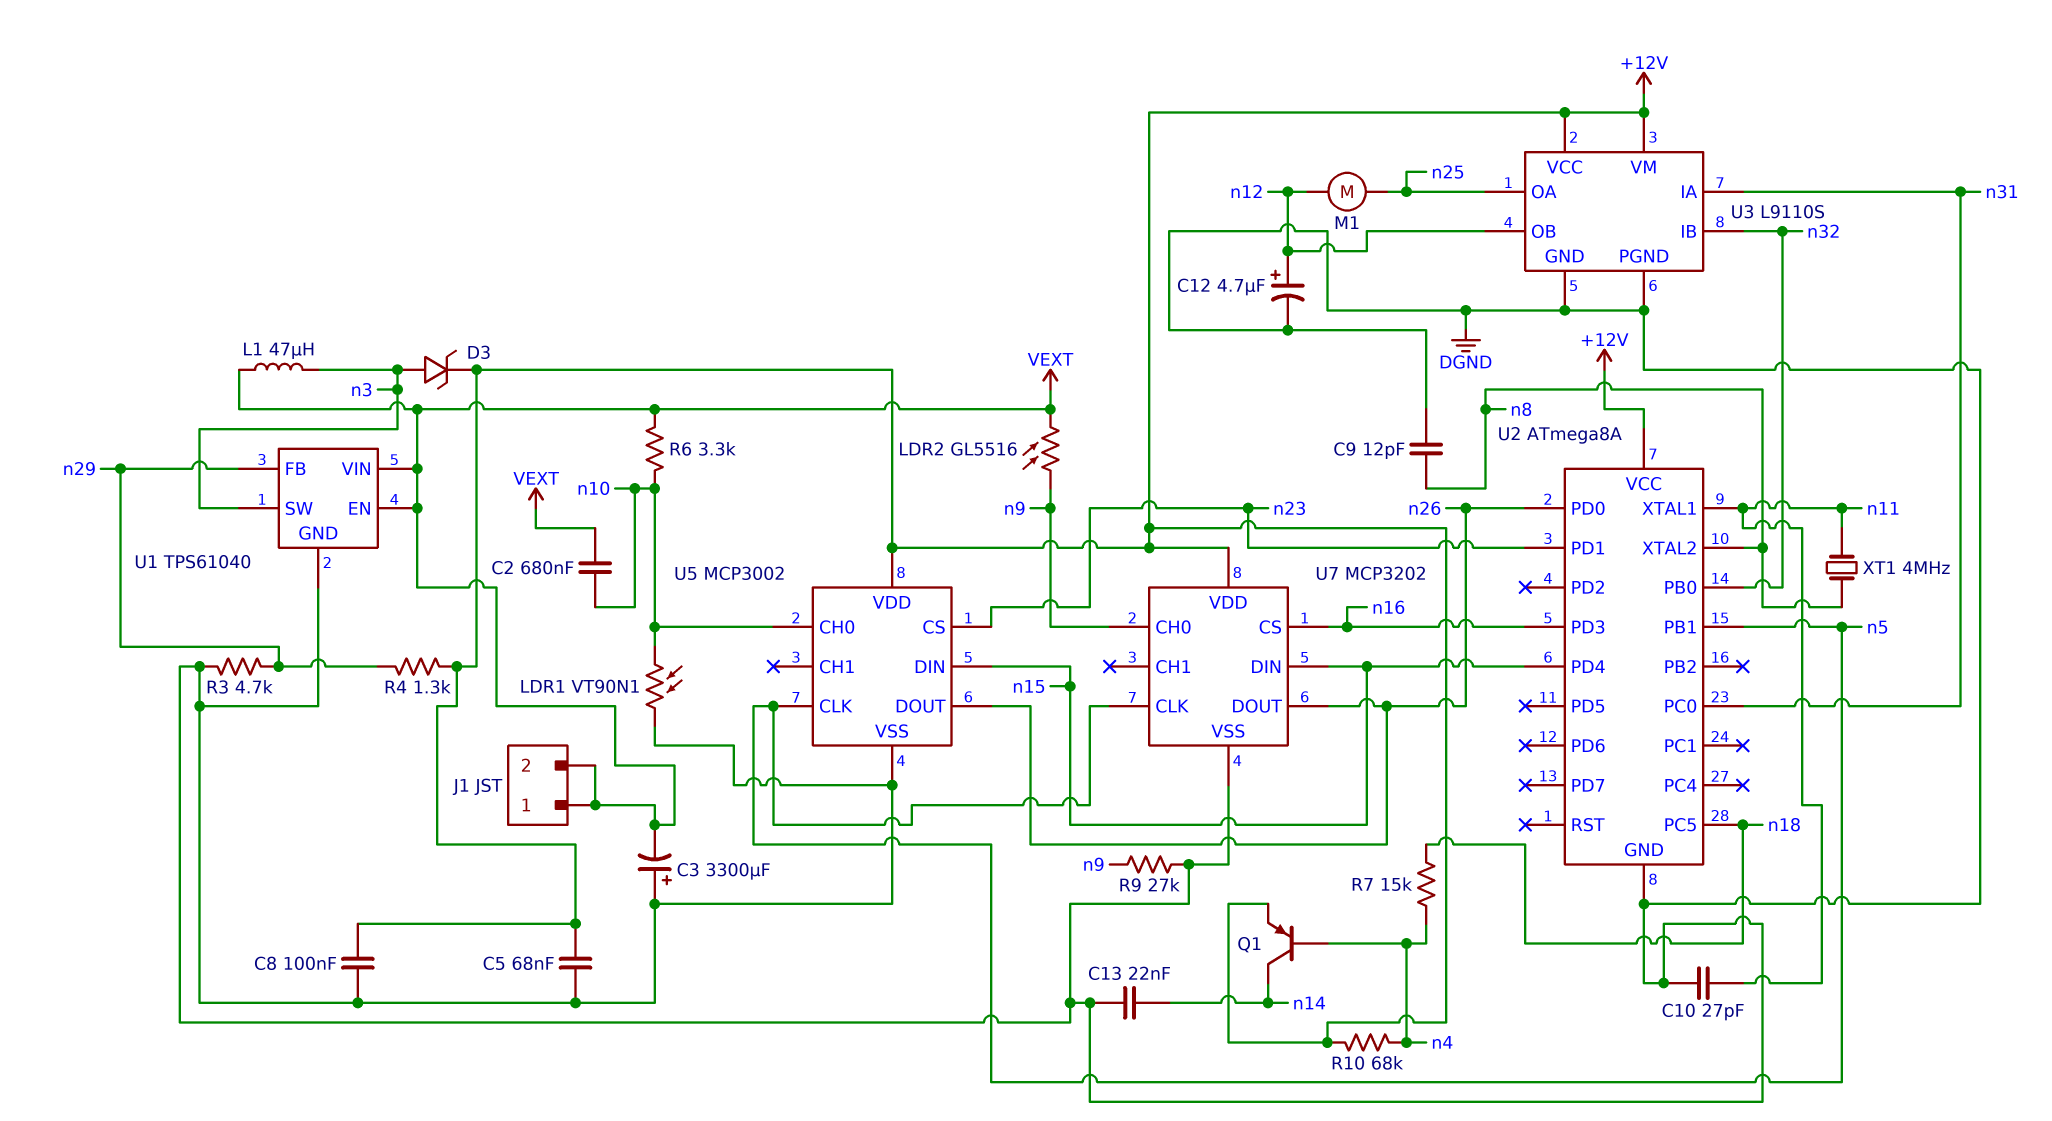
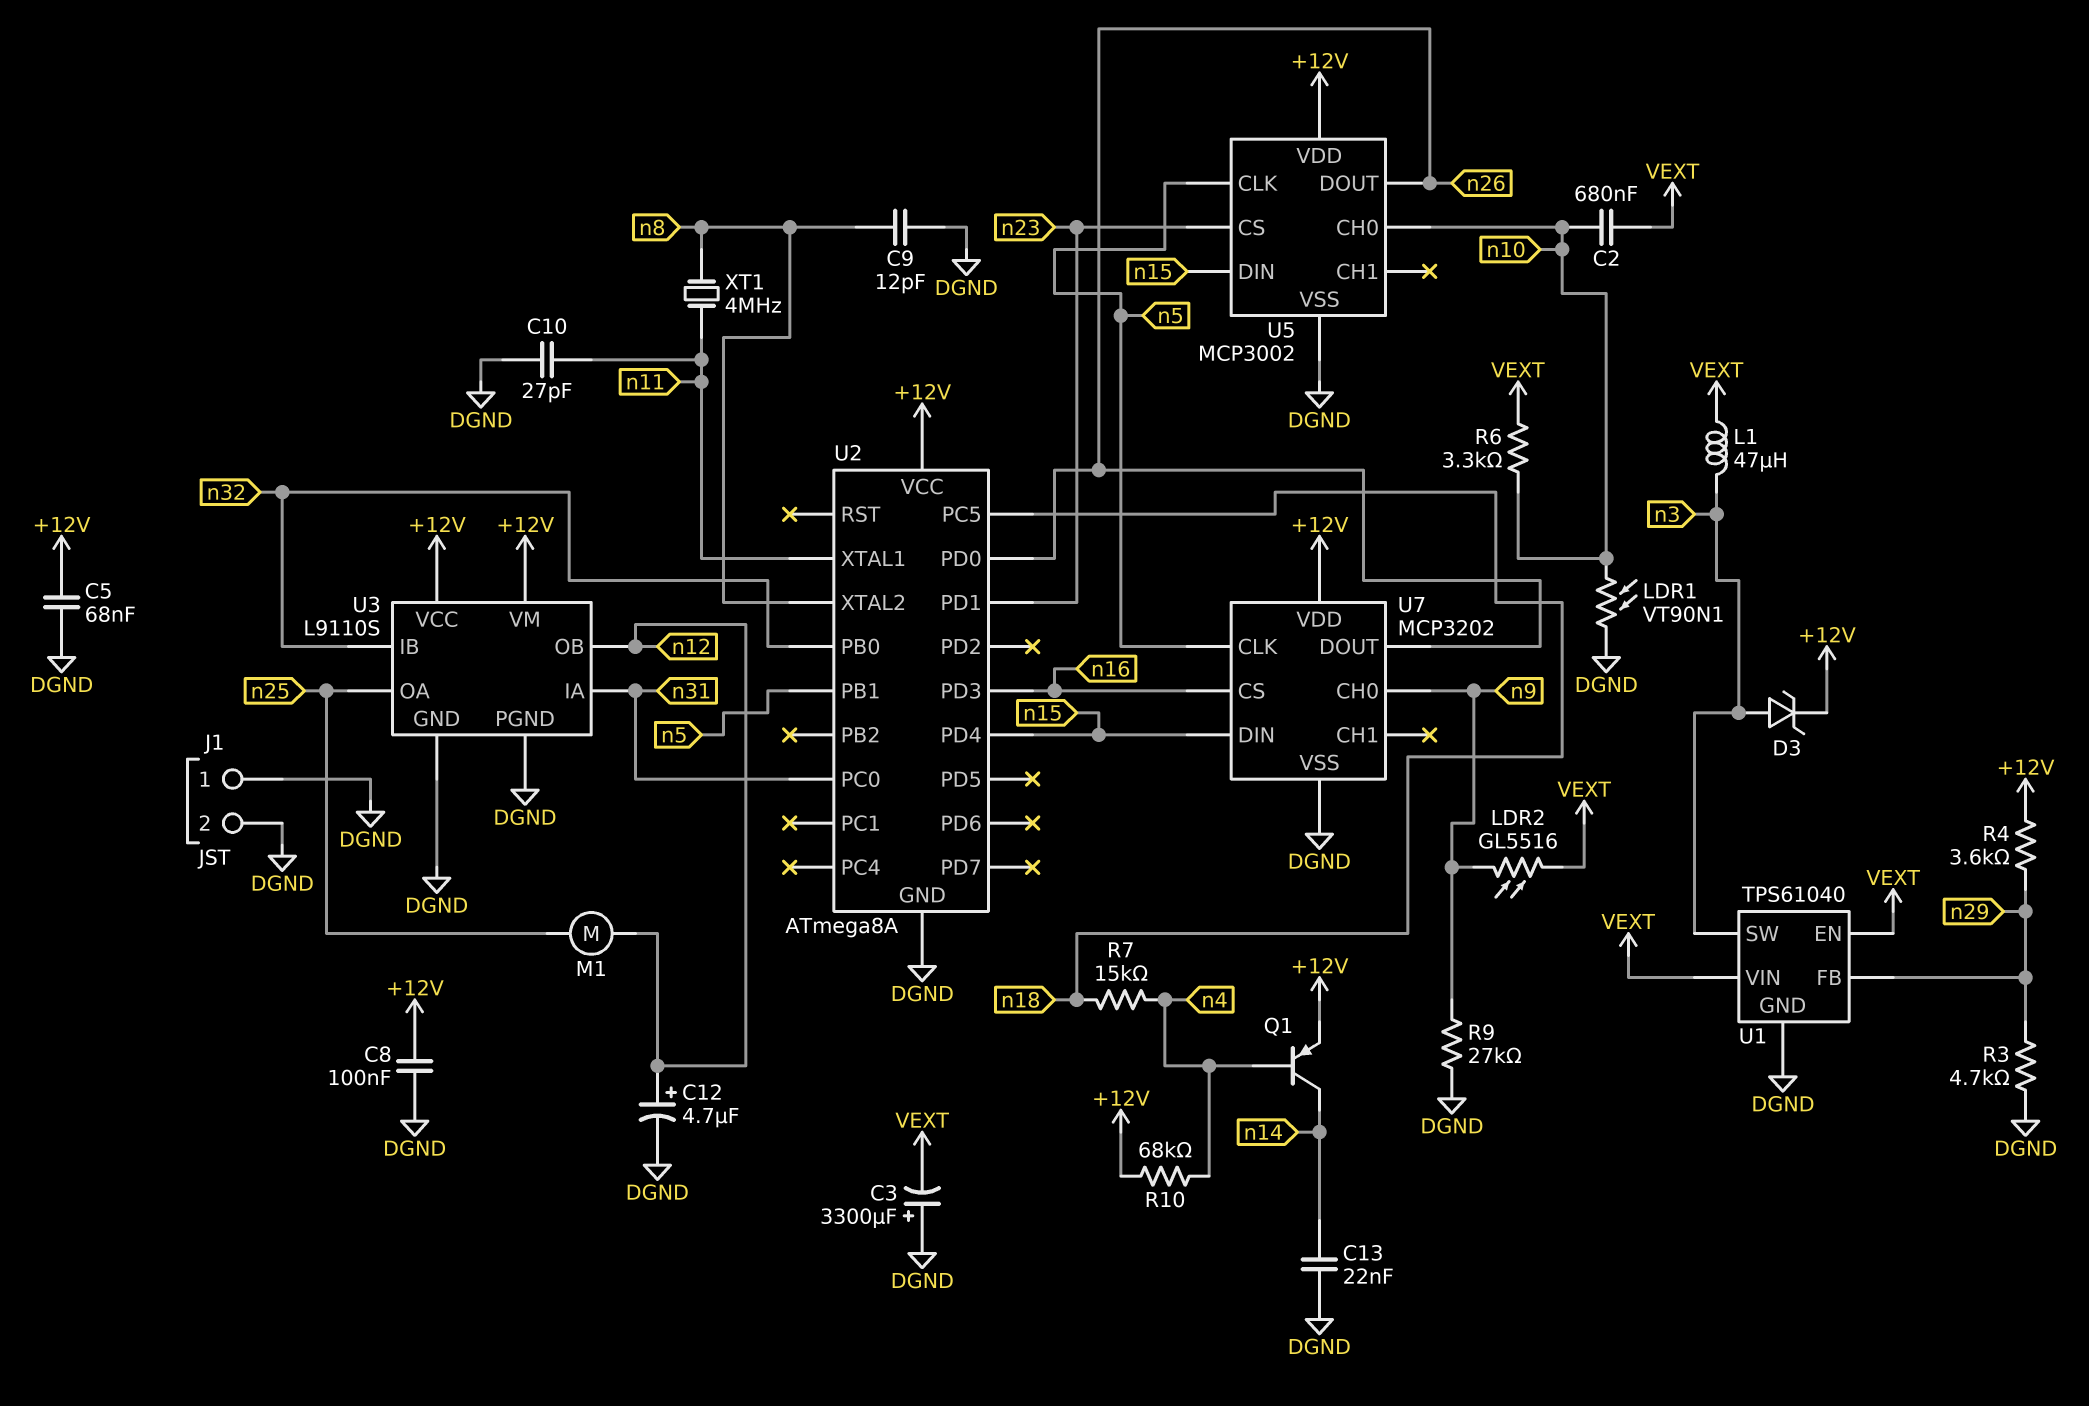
J1 pin 1: VEXT -> DGND
J1 pin 2: VEXT -> DGND
R4: 1.3k (+12V, n29) -> 3.6k (+12V, n29)

